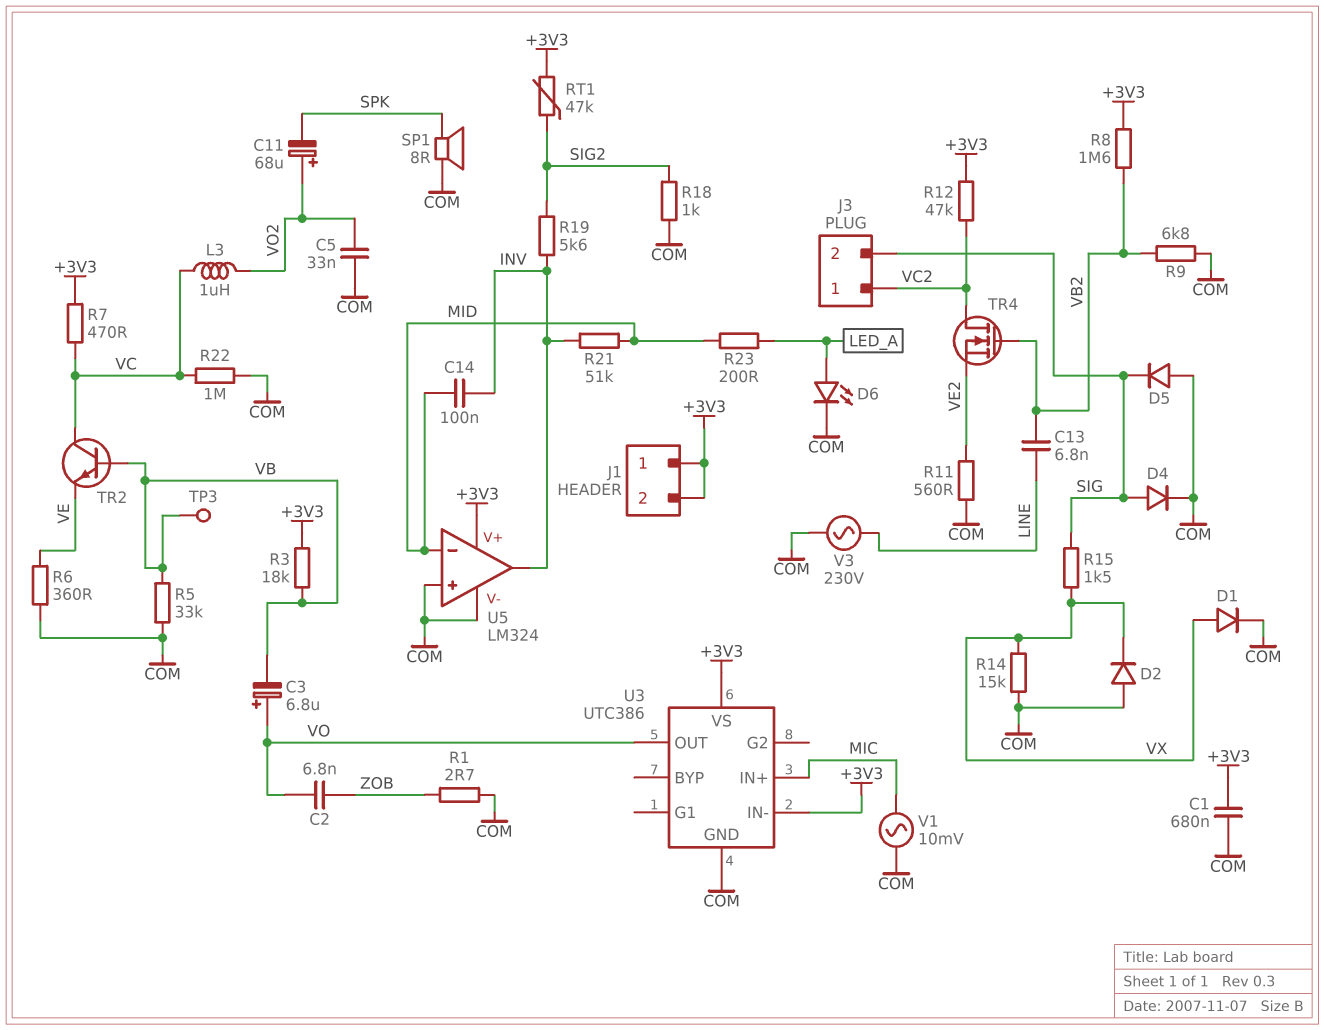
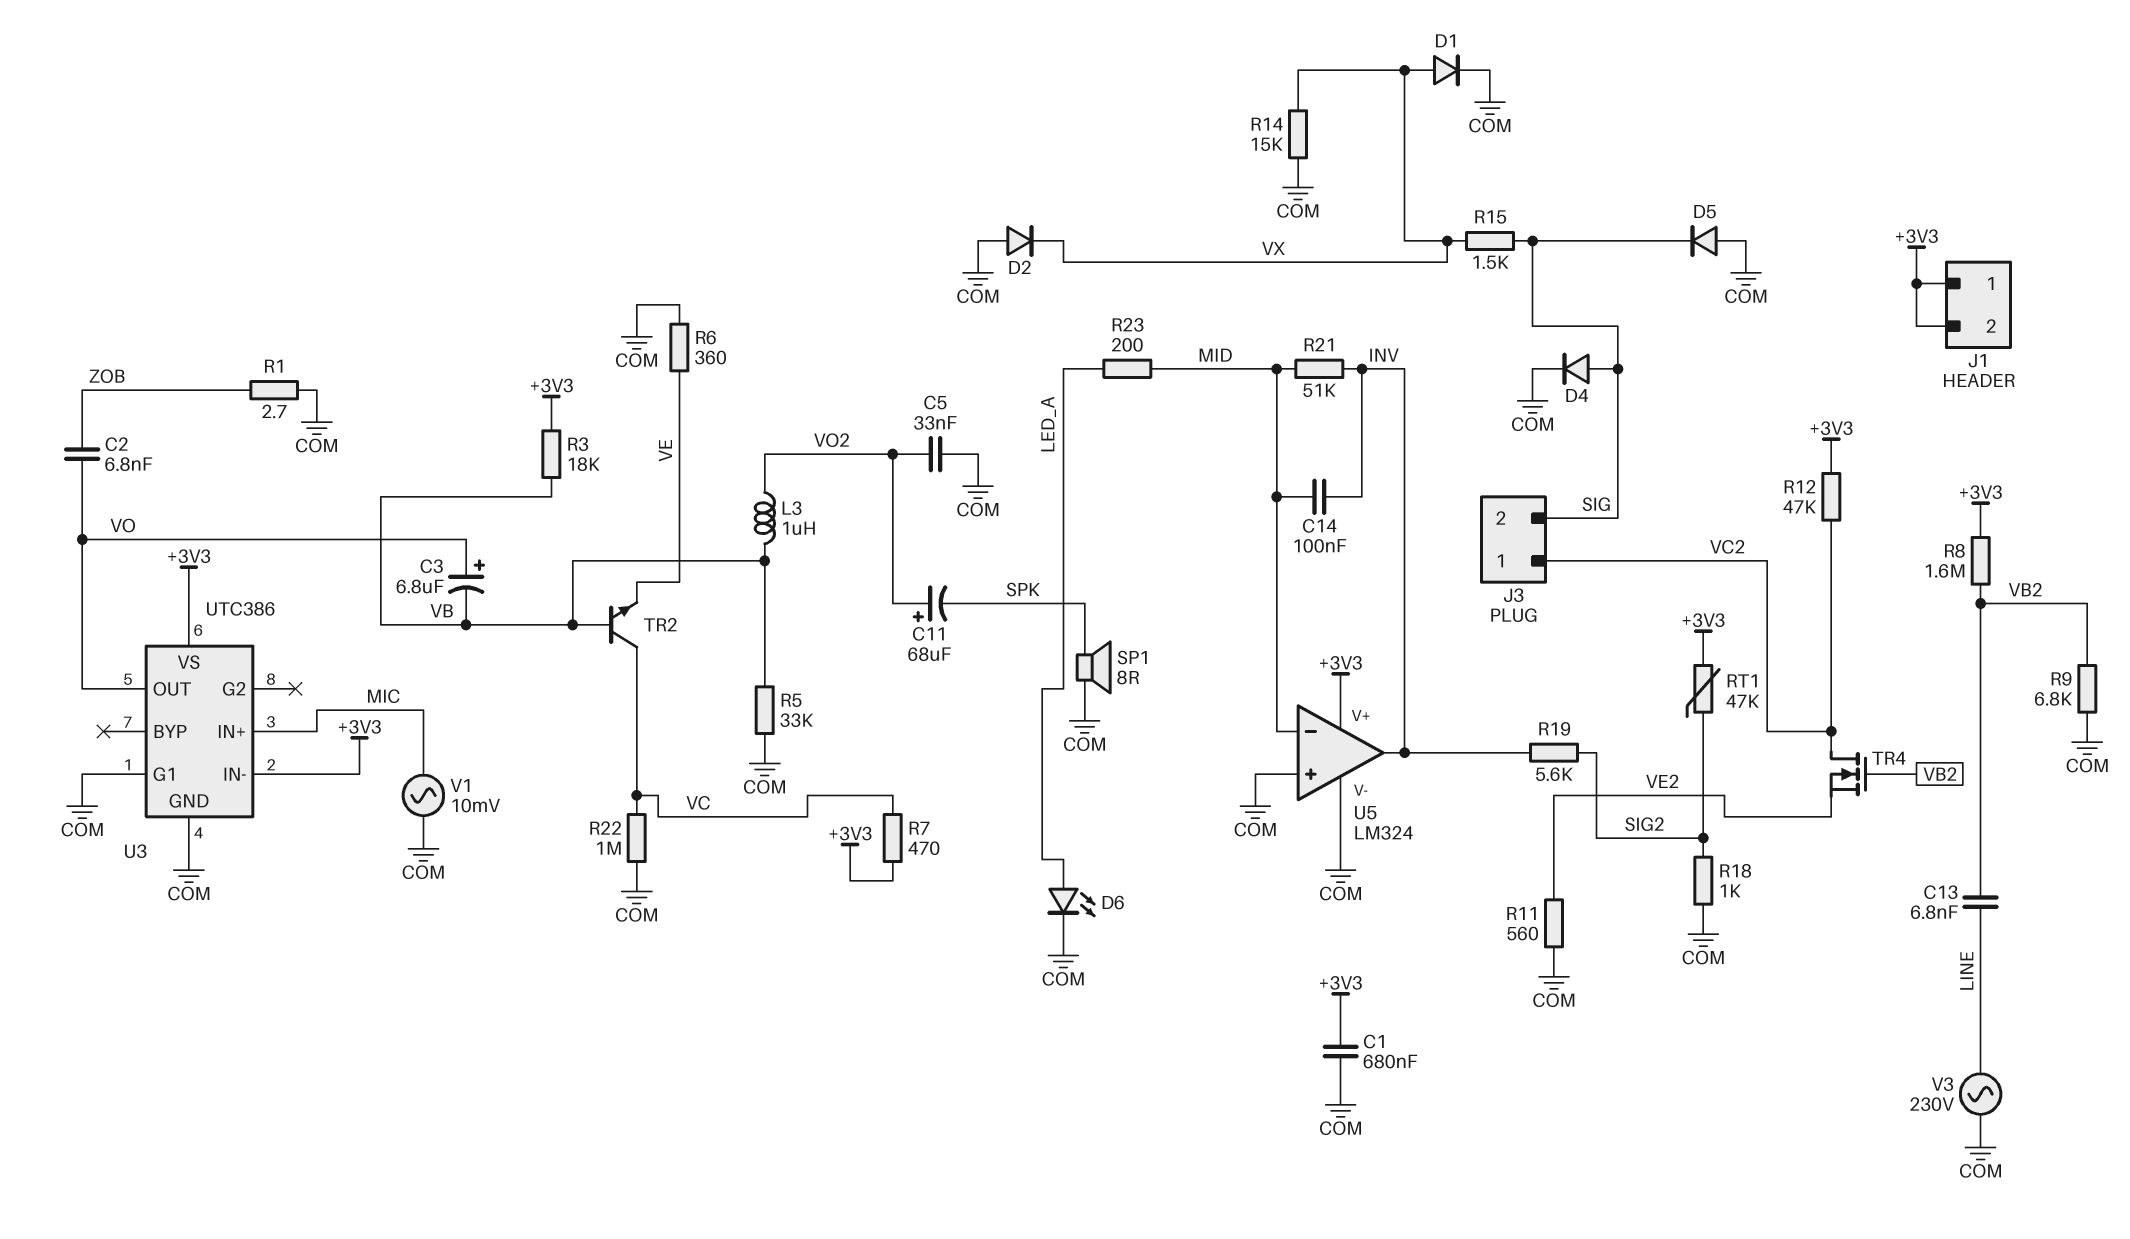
L3: 1uH (VC, VO2) -> 1uH (VB, VO2)
TP3: test point (VB) -> none
U3 pin G1: none -> COM

